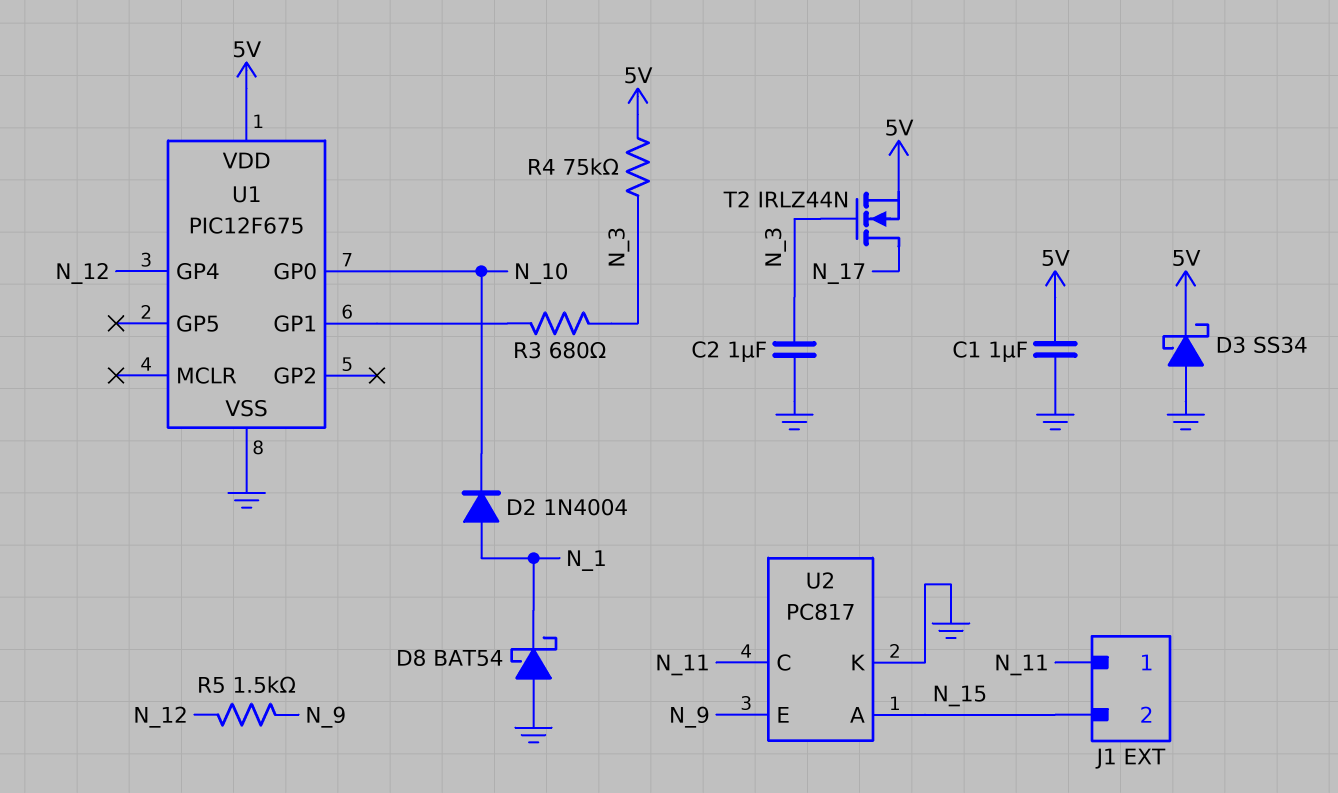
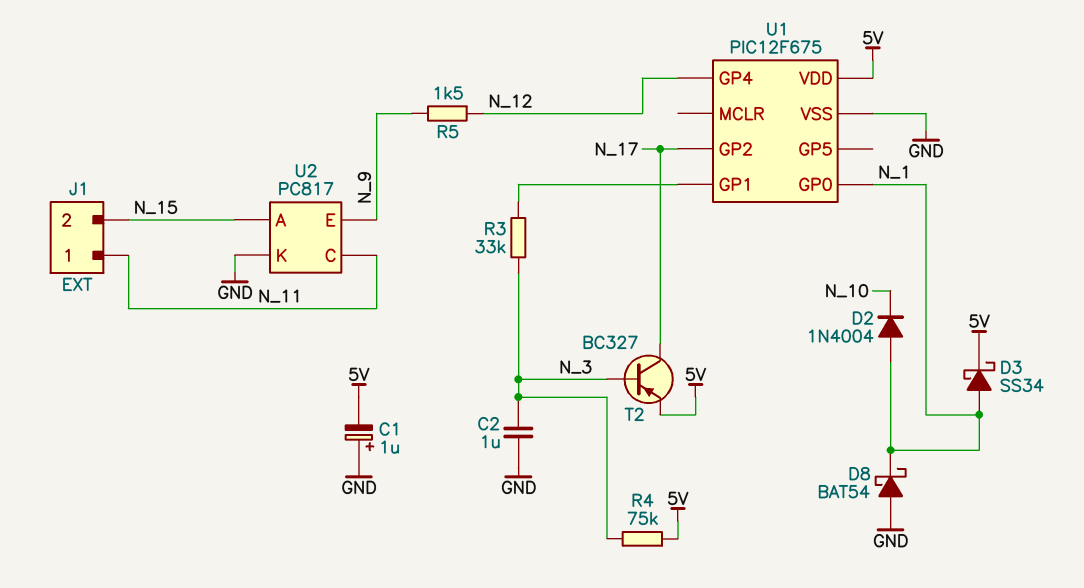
C1: 1uF (5V, GND) -> 1uF (plus GND, minus 5V)
D3: schottky SS34 (A GND, K 5V) -> schottky SS34 (A N_1, K 5V)
R3: 680 (N_3, U1/GP1) -> 33k (N_3, U1/GP1)
T2: NMOS IRLZ44N (G N_3, D N_17, S 5V) -> PNP BC327 (B N_3, C N_17, E 5V)
U1 pin GP0: N_10 -> N_1
U1 pin GP2: none -> N_17

